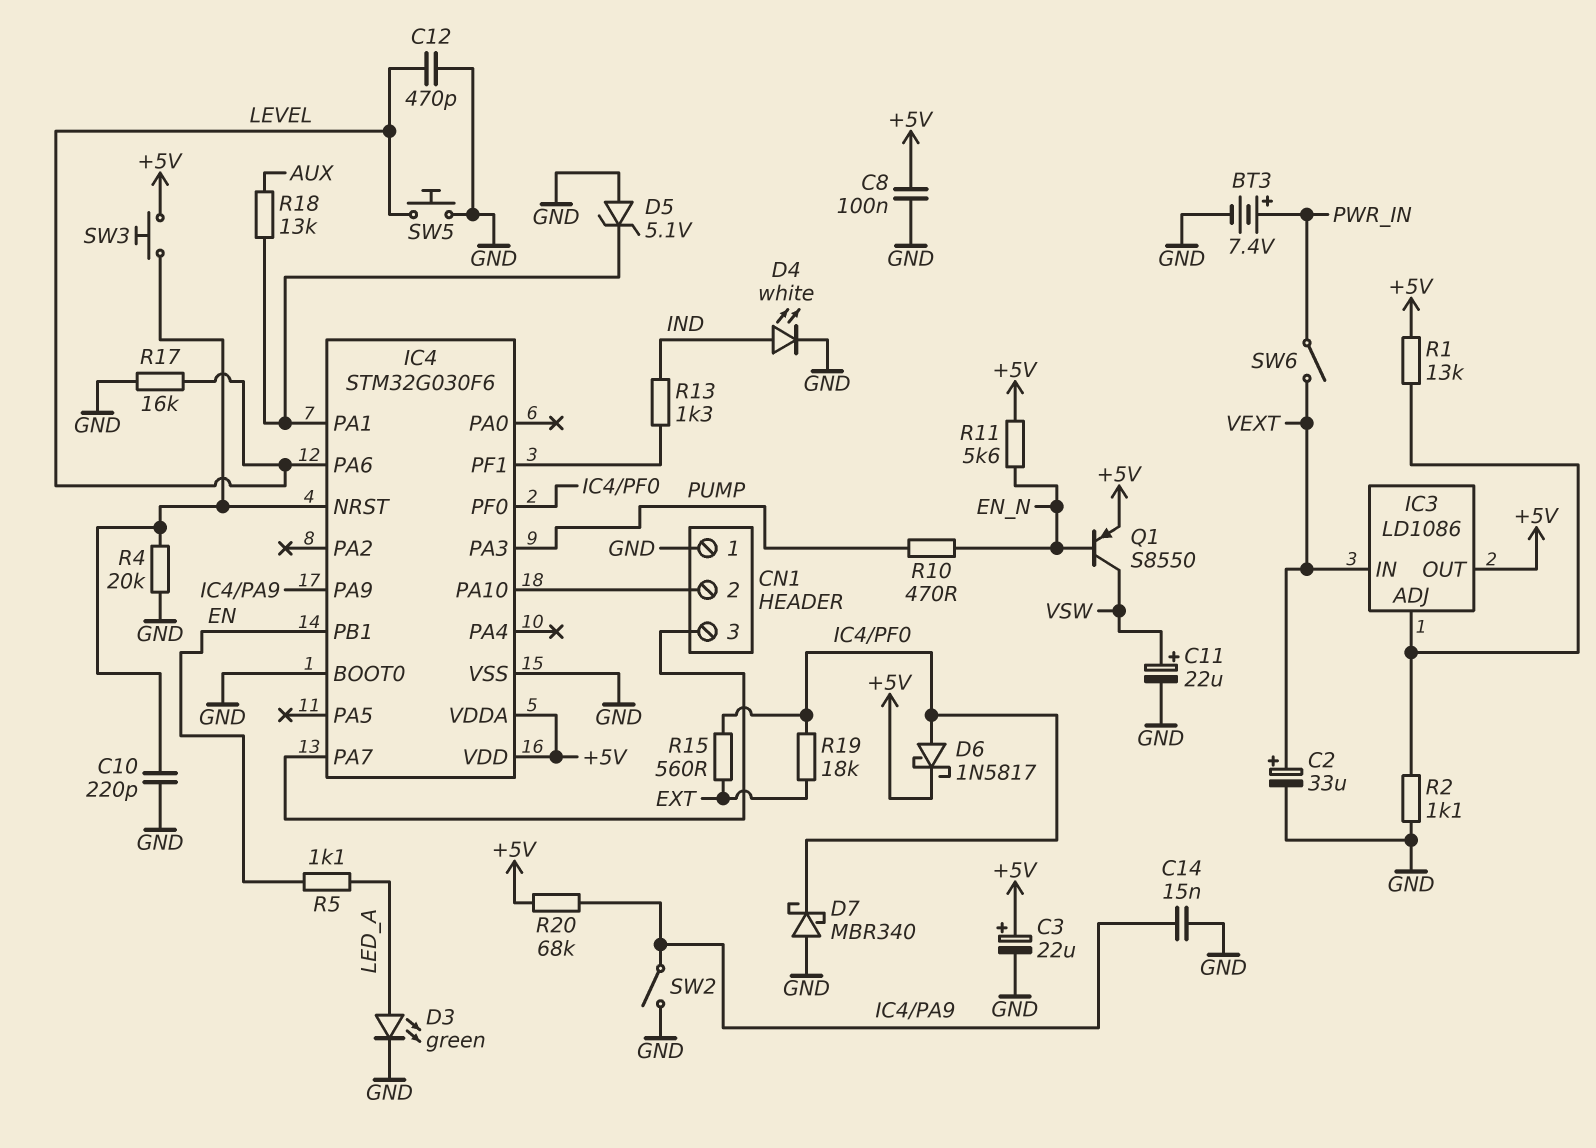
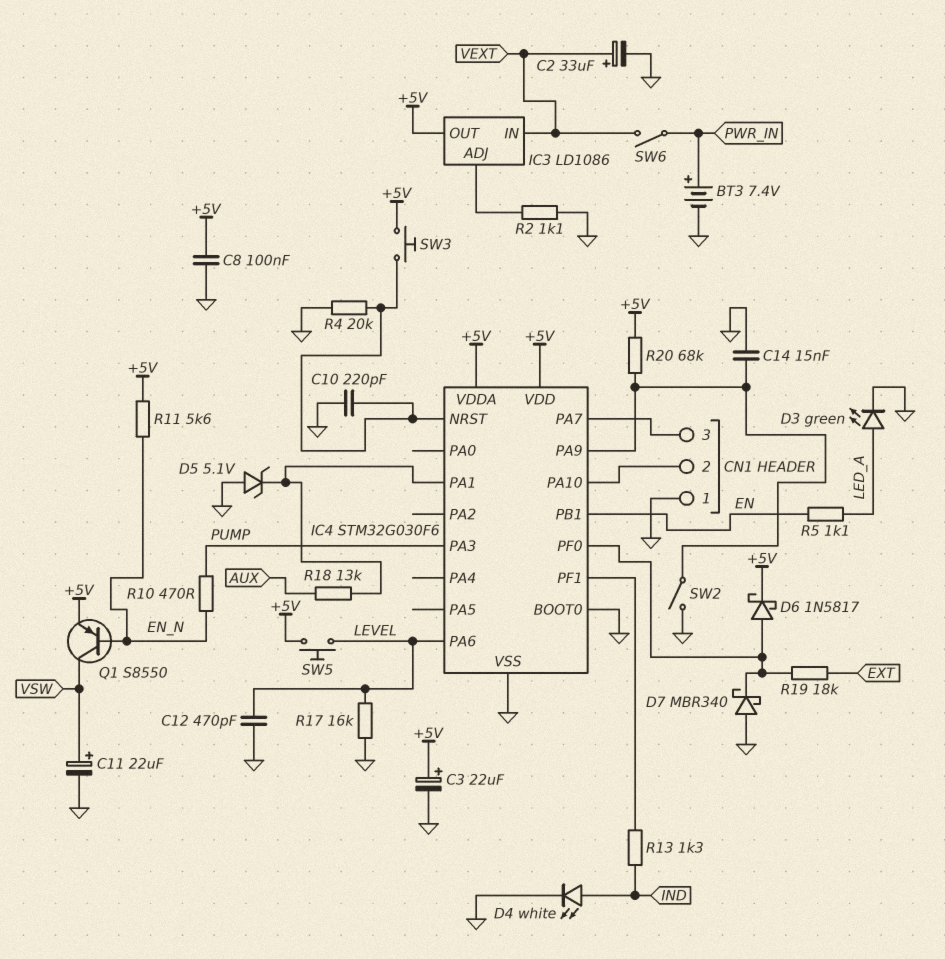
R1: 13k (+5V, IC3/ADJ) -> none
R15: 560 (EXT, IC4/PF0) -> none
SW5: button (GND, LEVEL) -> button (+5V, LEVEL)

